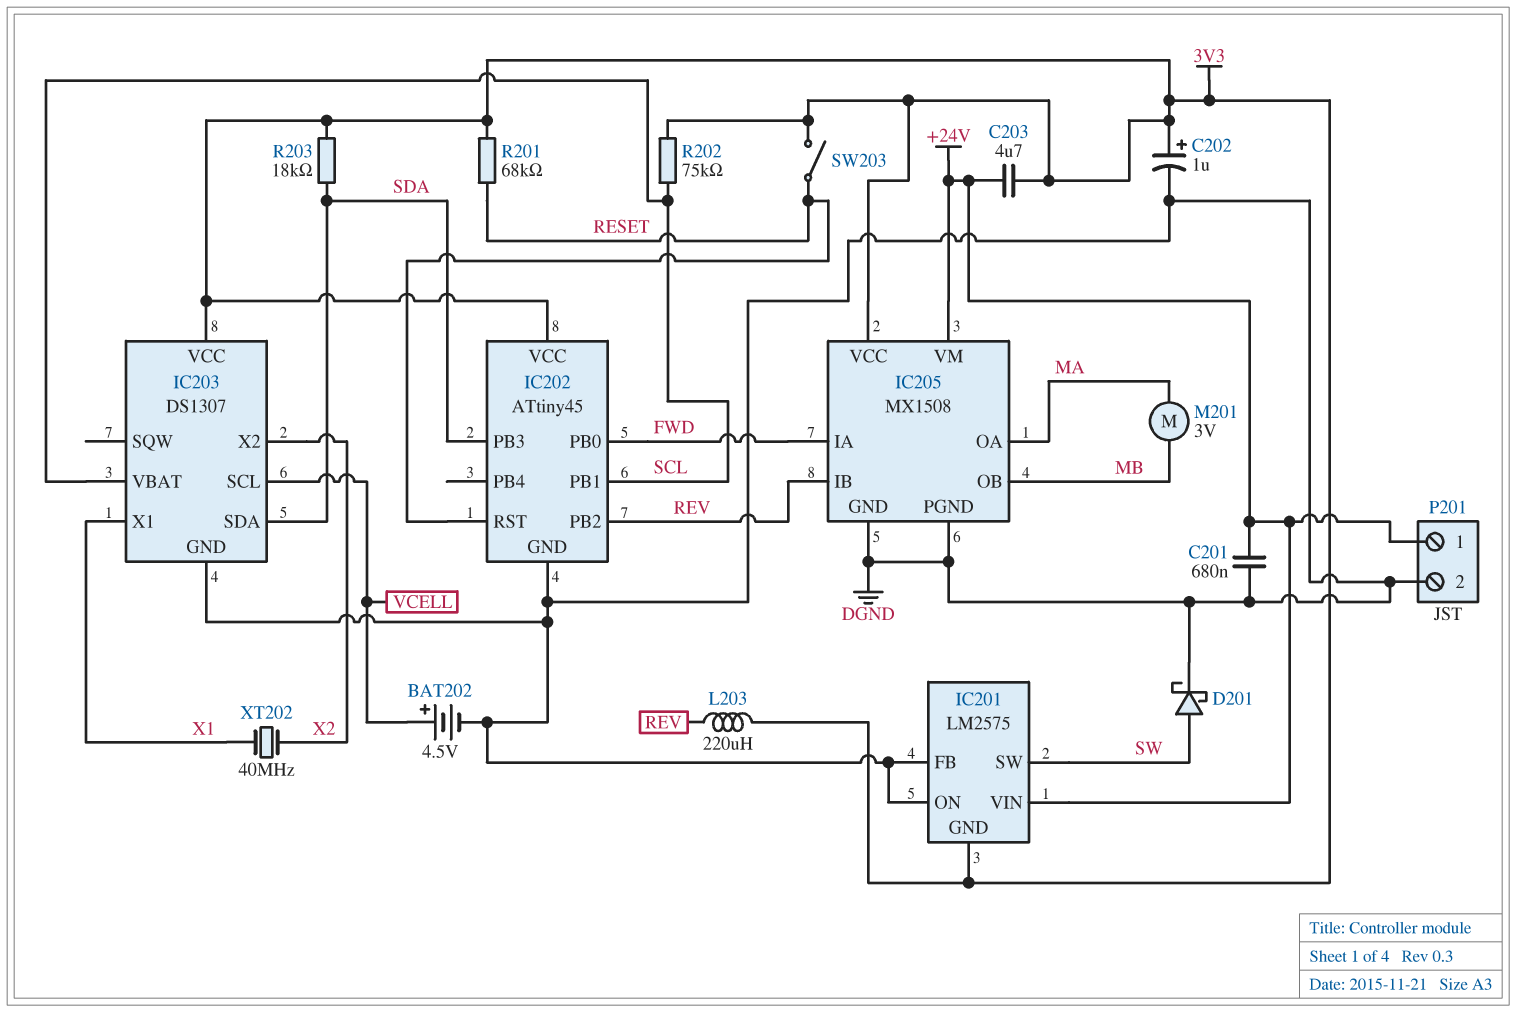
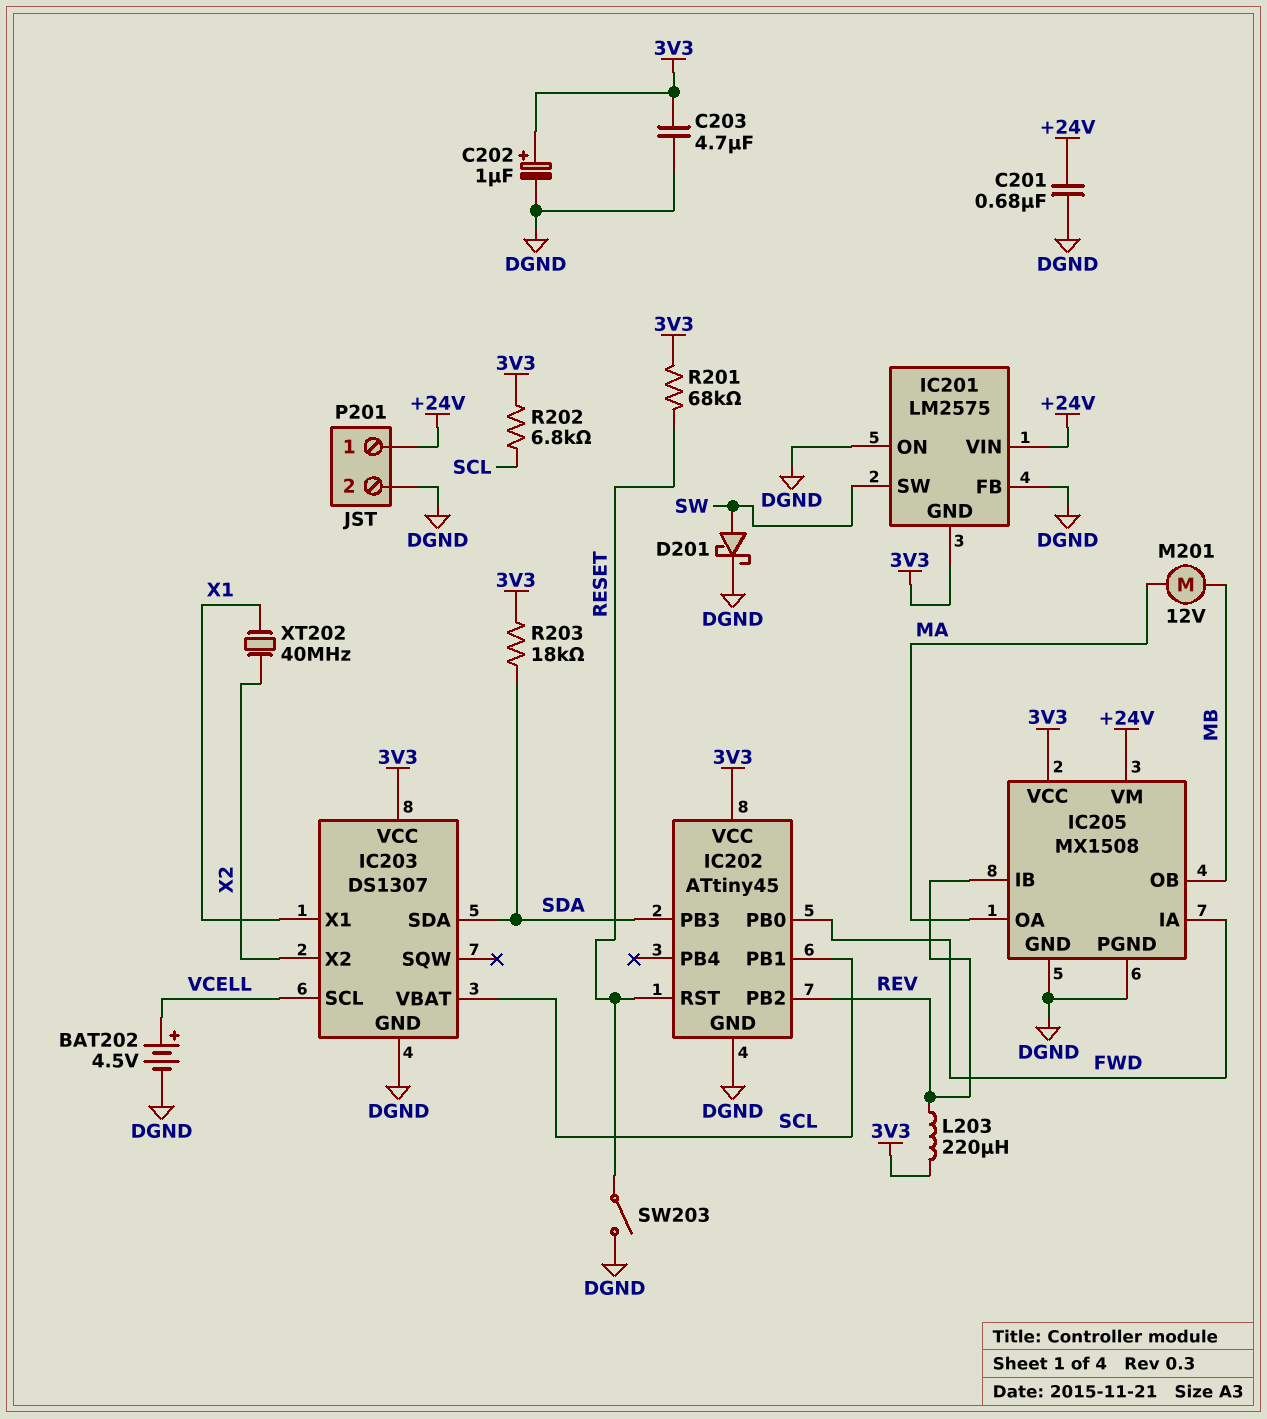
C203: 4.7uF (+24V, 3V3) -> 4.7uF (3V3, DGND)
M201: motor 3V (MA, MB) -> motor 12V (MA, MB)
R202: 75k (3V3, SCL) -> 6.8k (3V3, SCL)
SW203: switch (3V3, RESET) -> switch (DGND, RESET)

